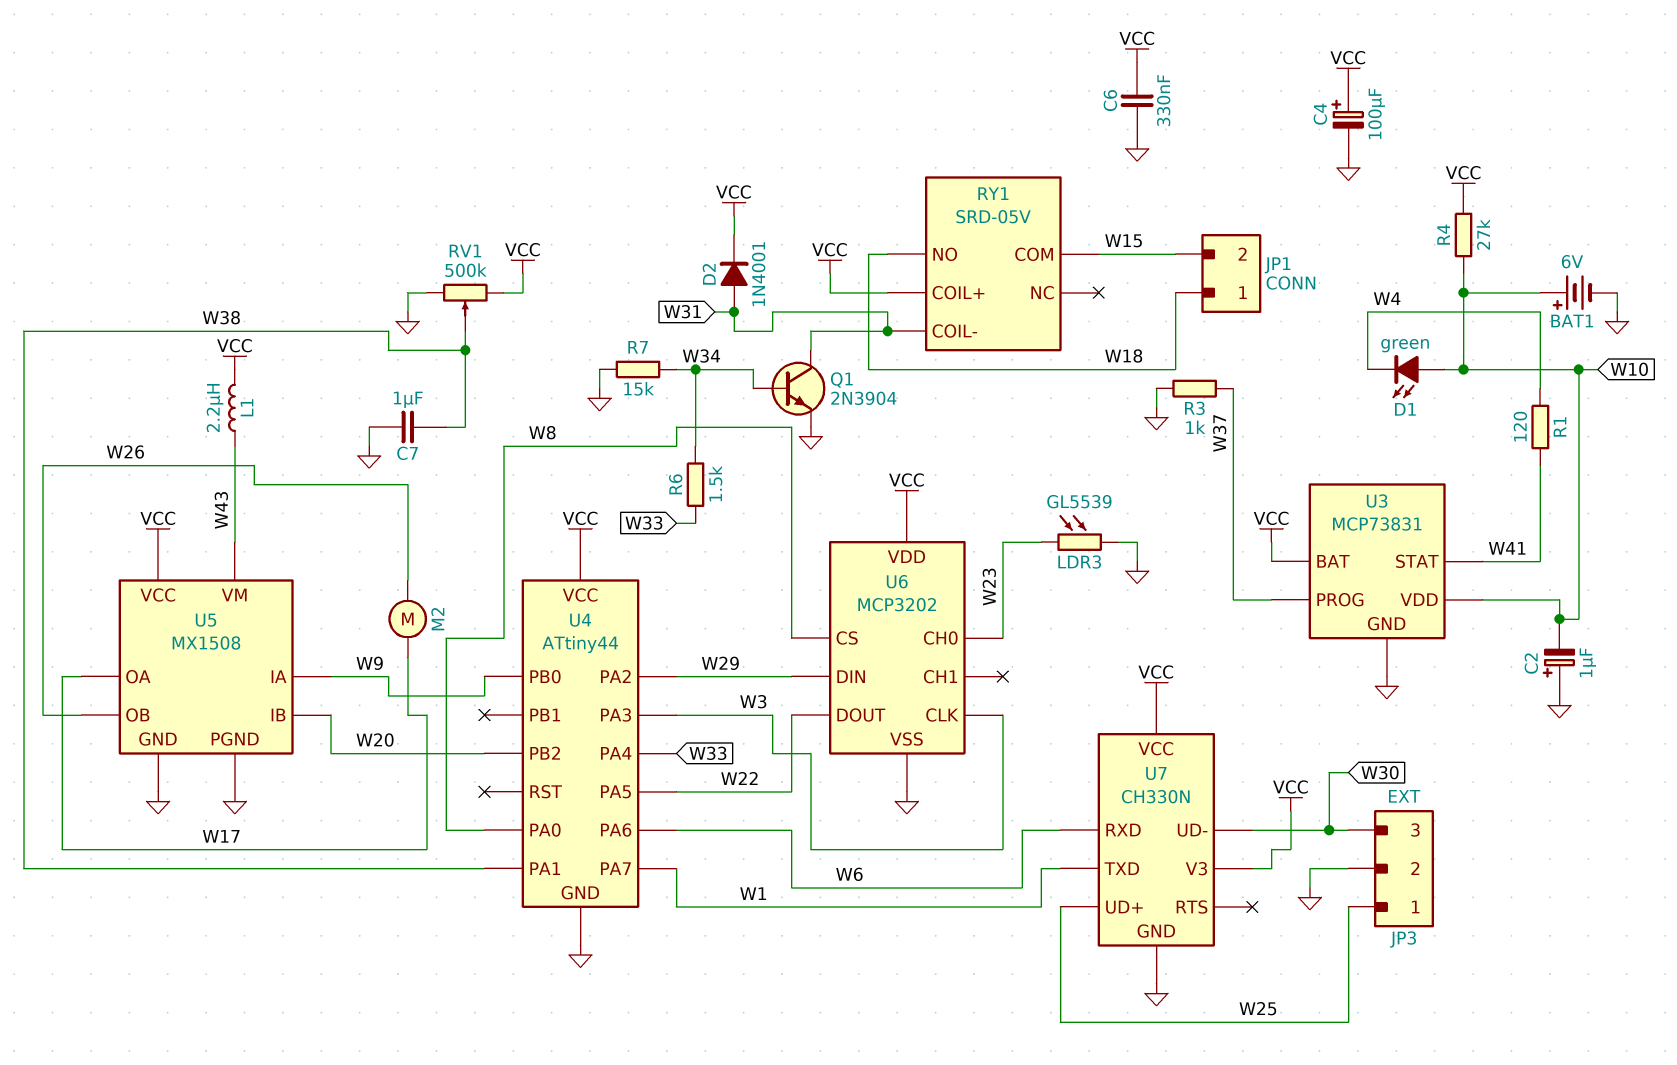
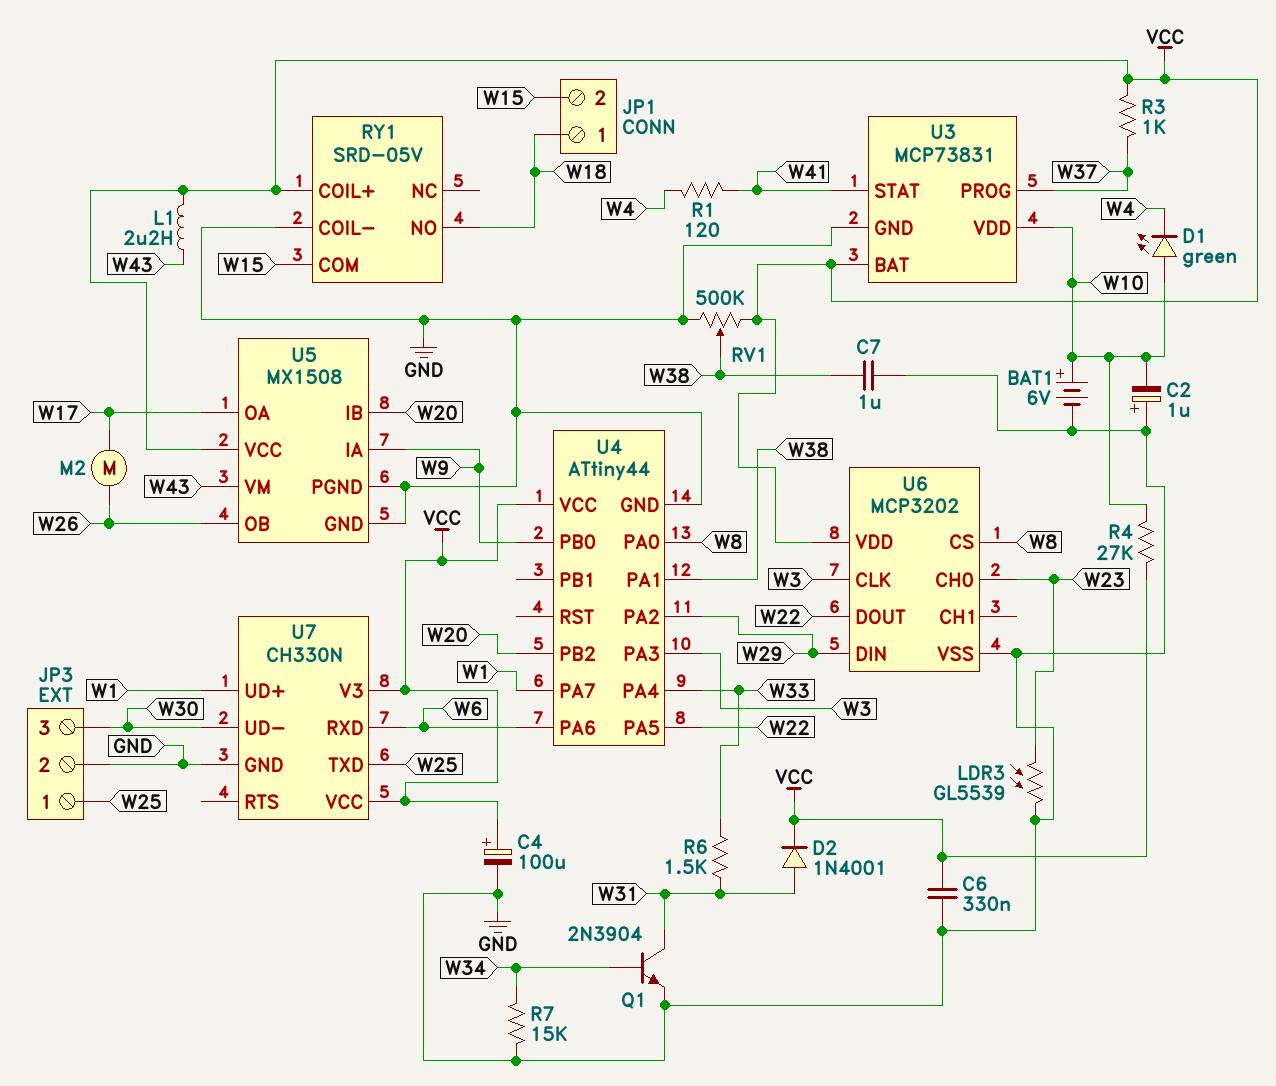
R3: 1k (GND, W37) -> 1k (VCC, W37)
R6: 1.5k (W33, W34) -> 1.5k (W31, W33)
RY1 pin COIL-: W31 -> GND
U7 pin TXD: W1 -> W25
U7 pin UD+: W25 -> W1

